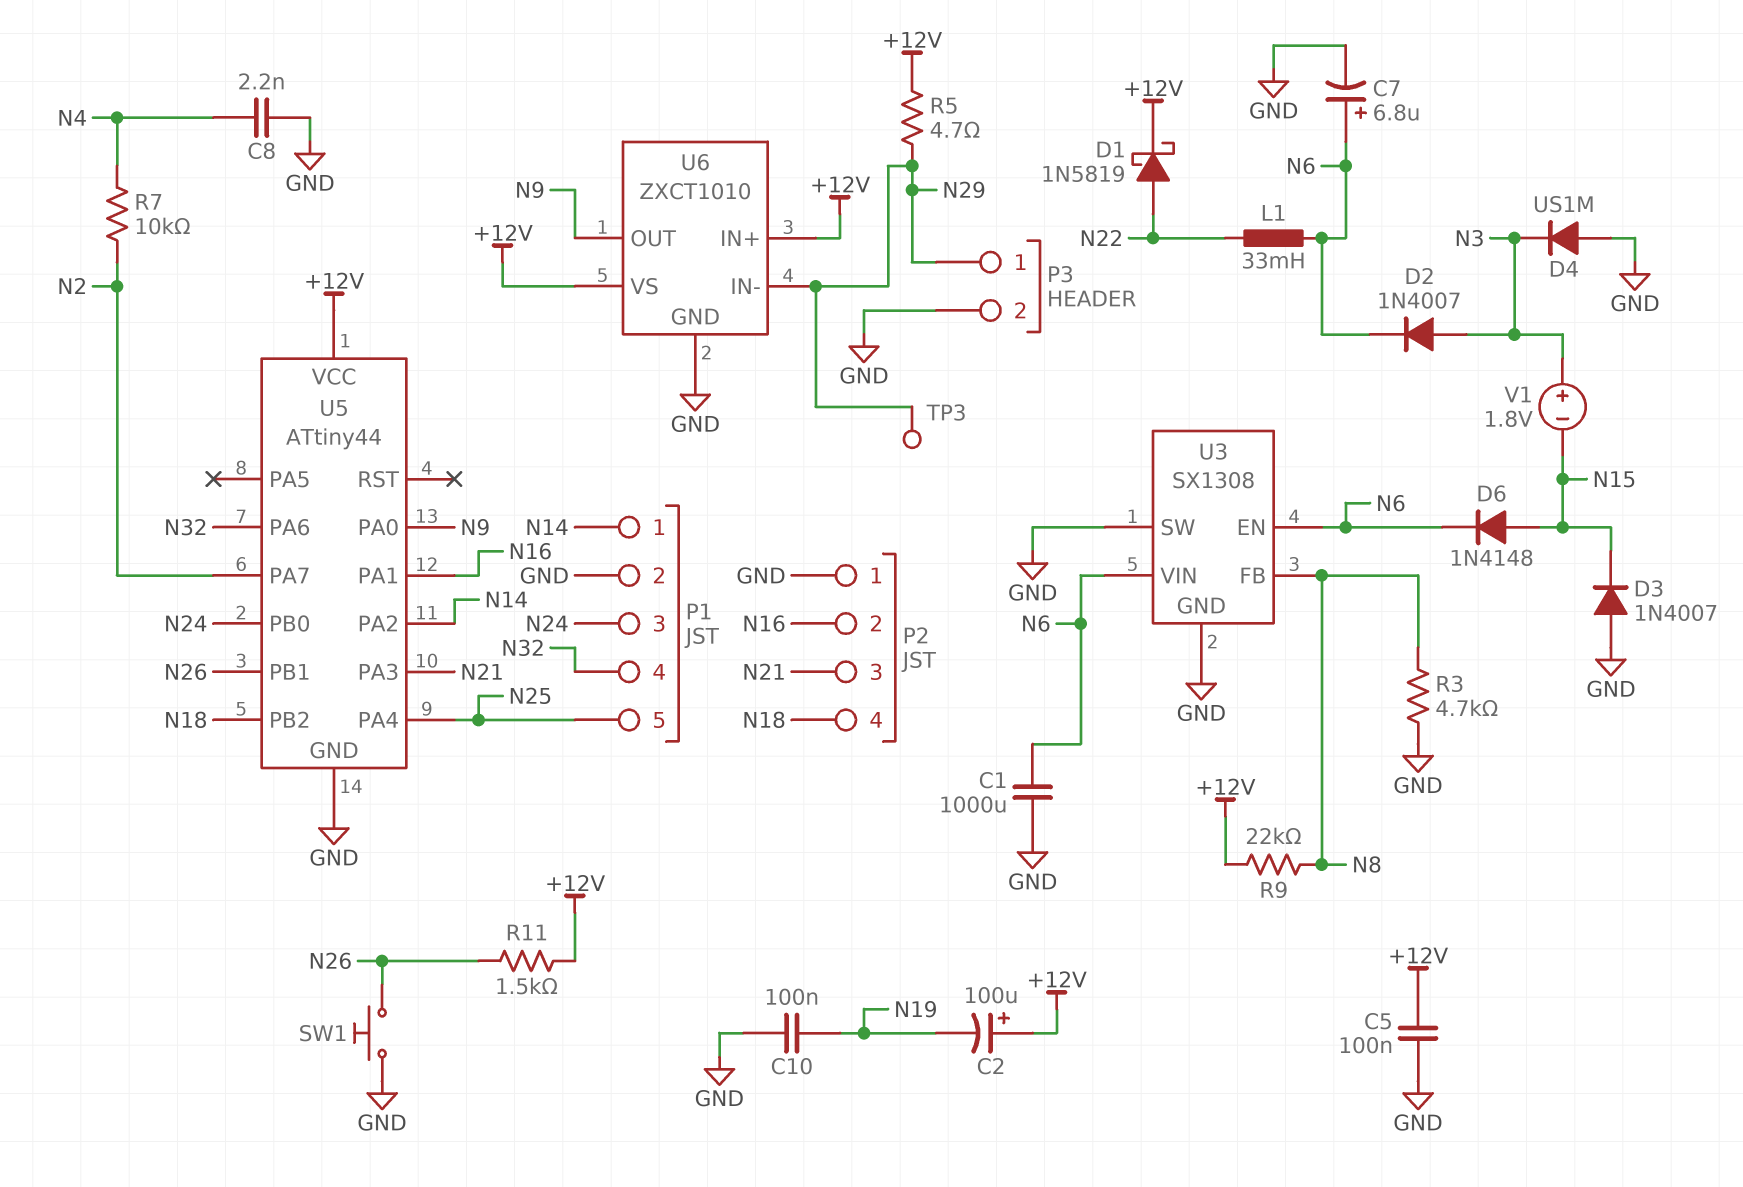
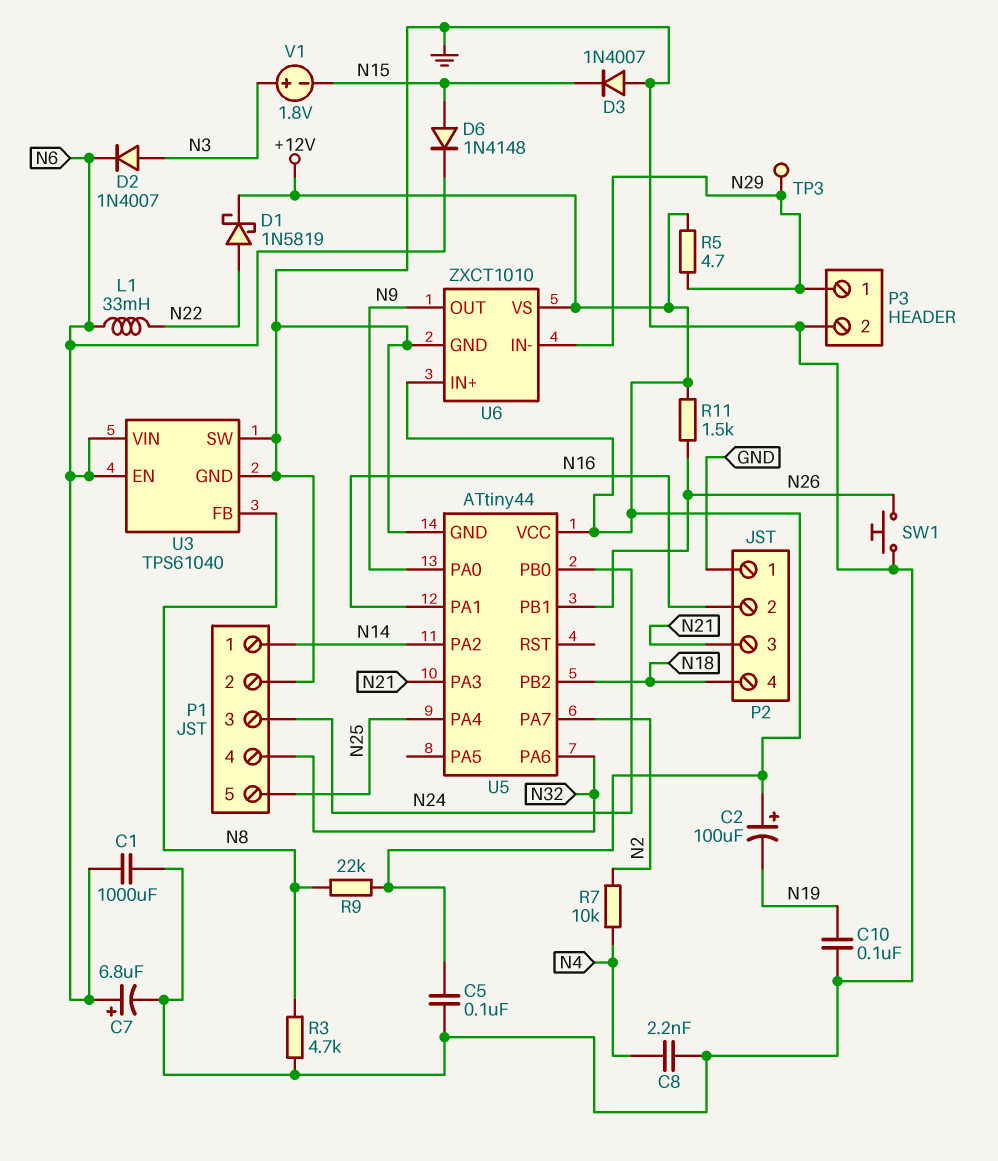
D4: diode US1M (A GND, K N3) -> none
U3: SX1308 -> TPS61040

